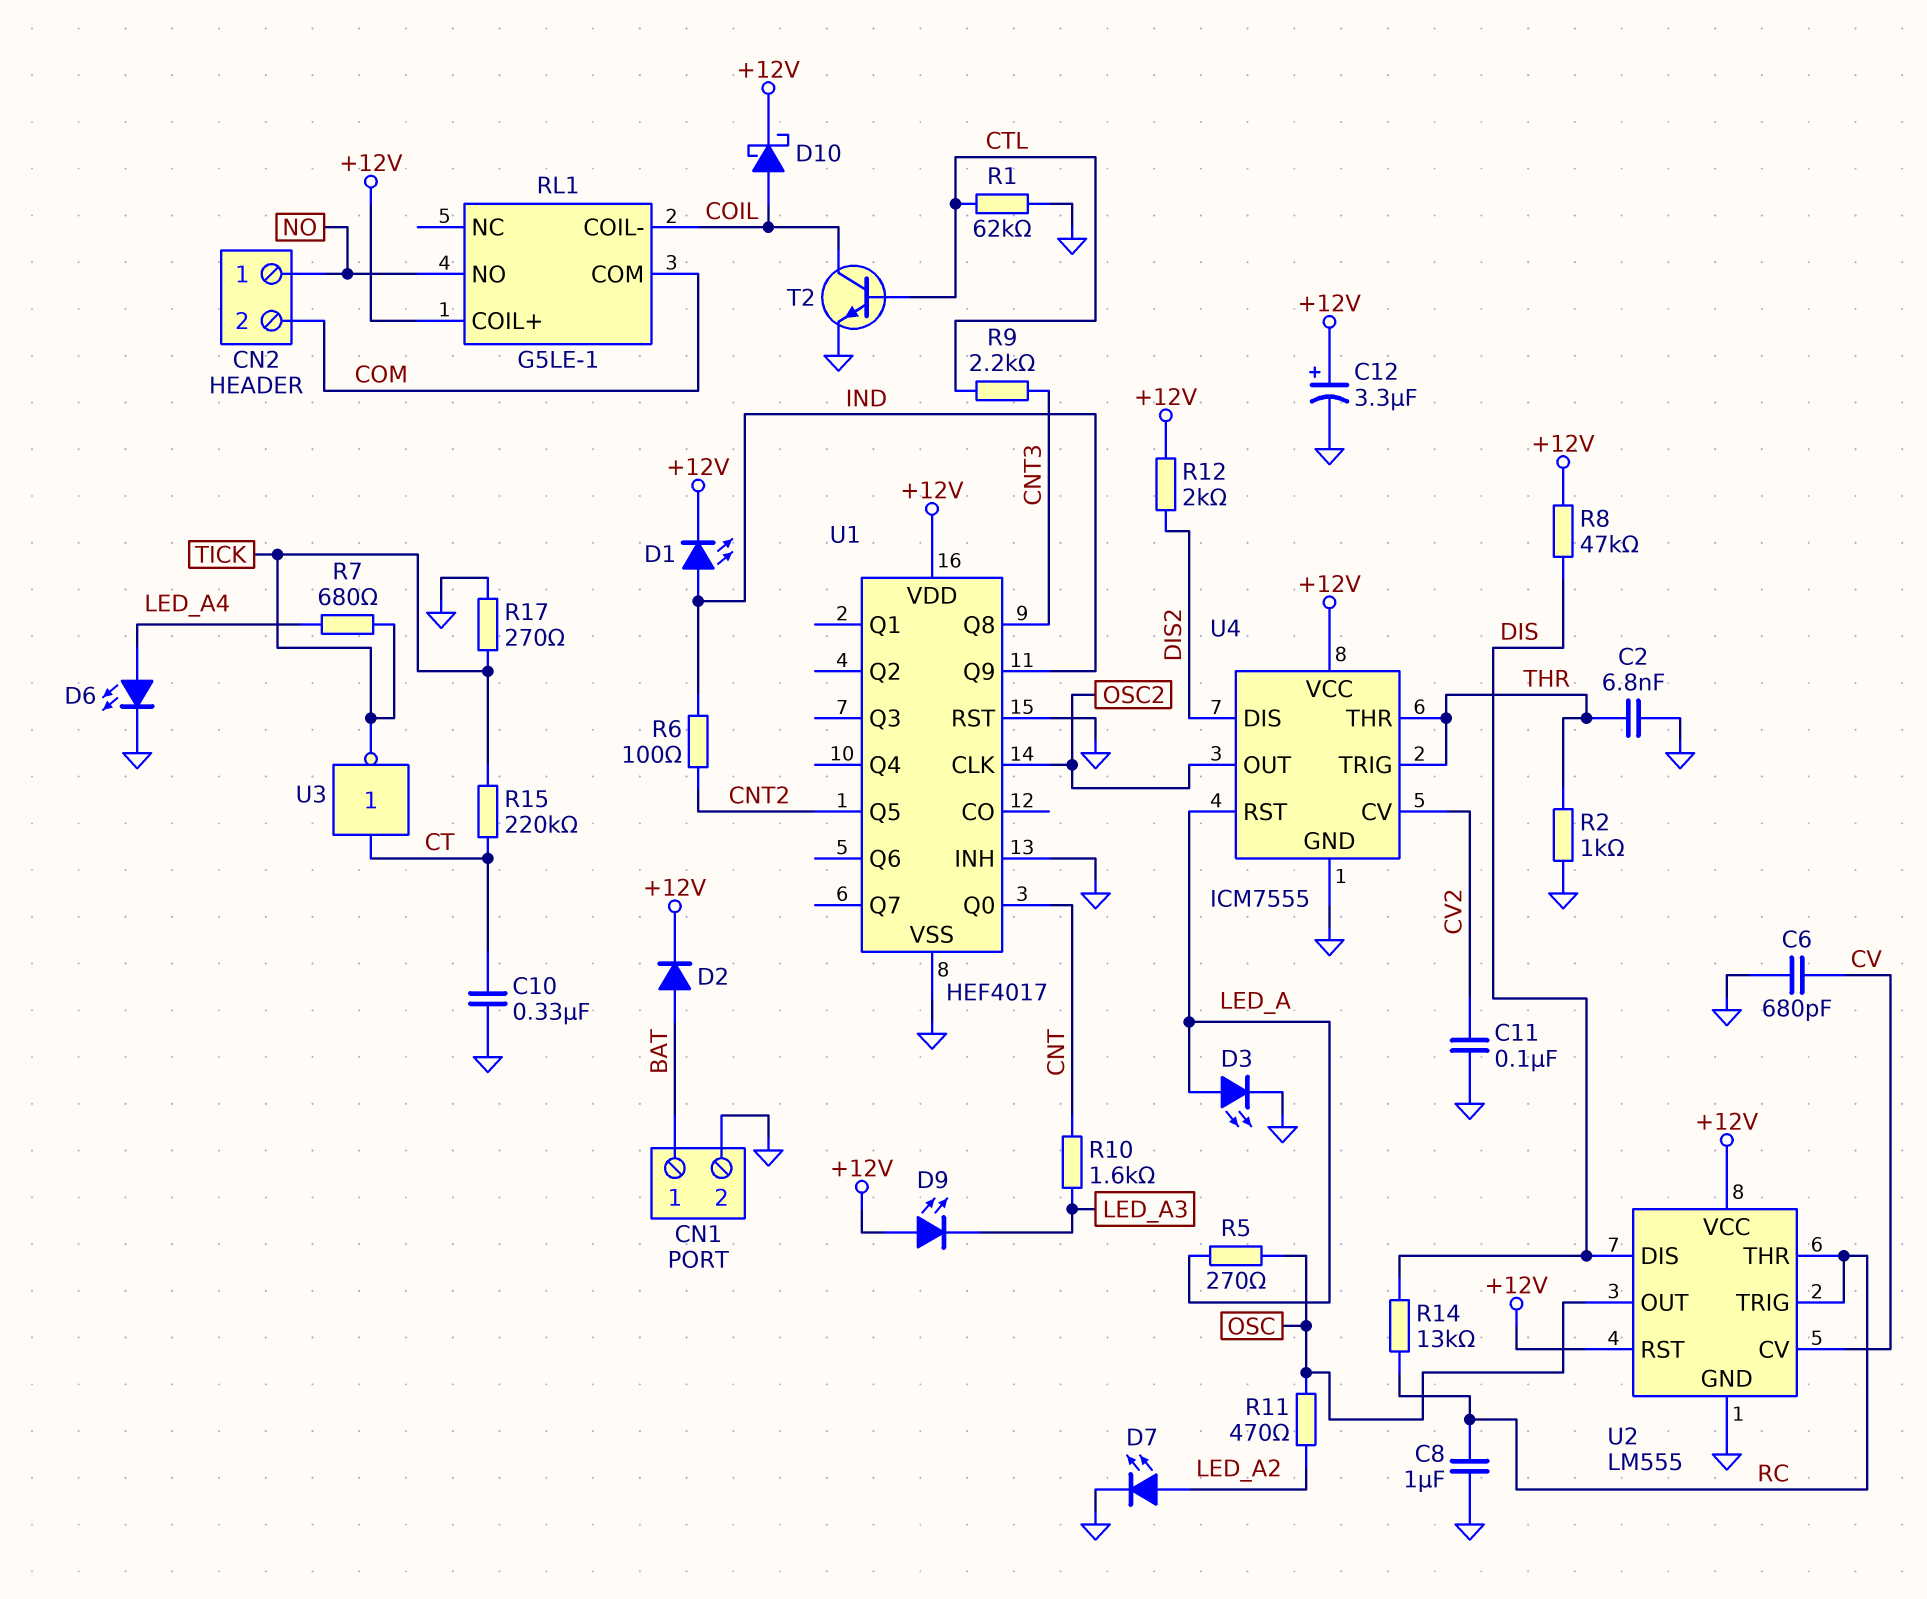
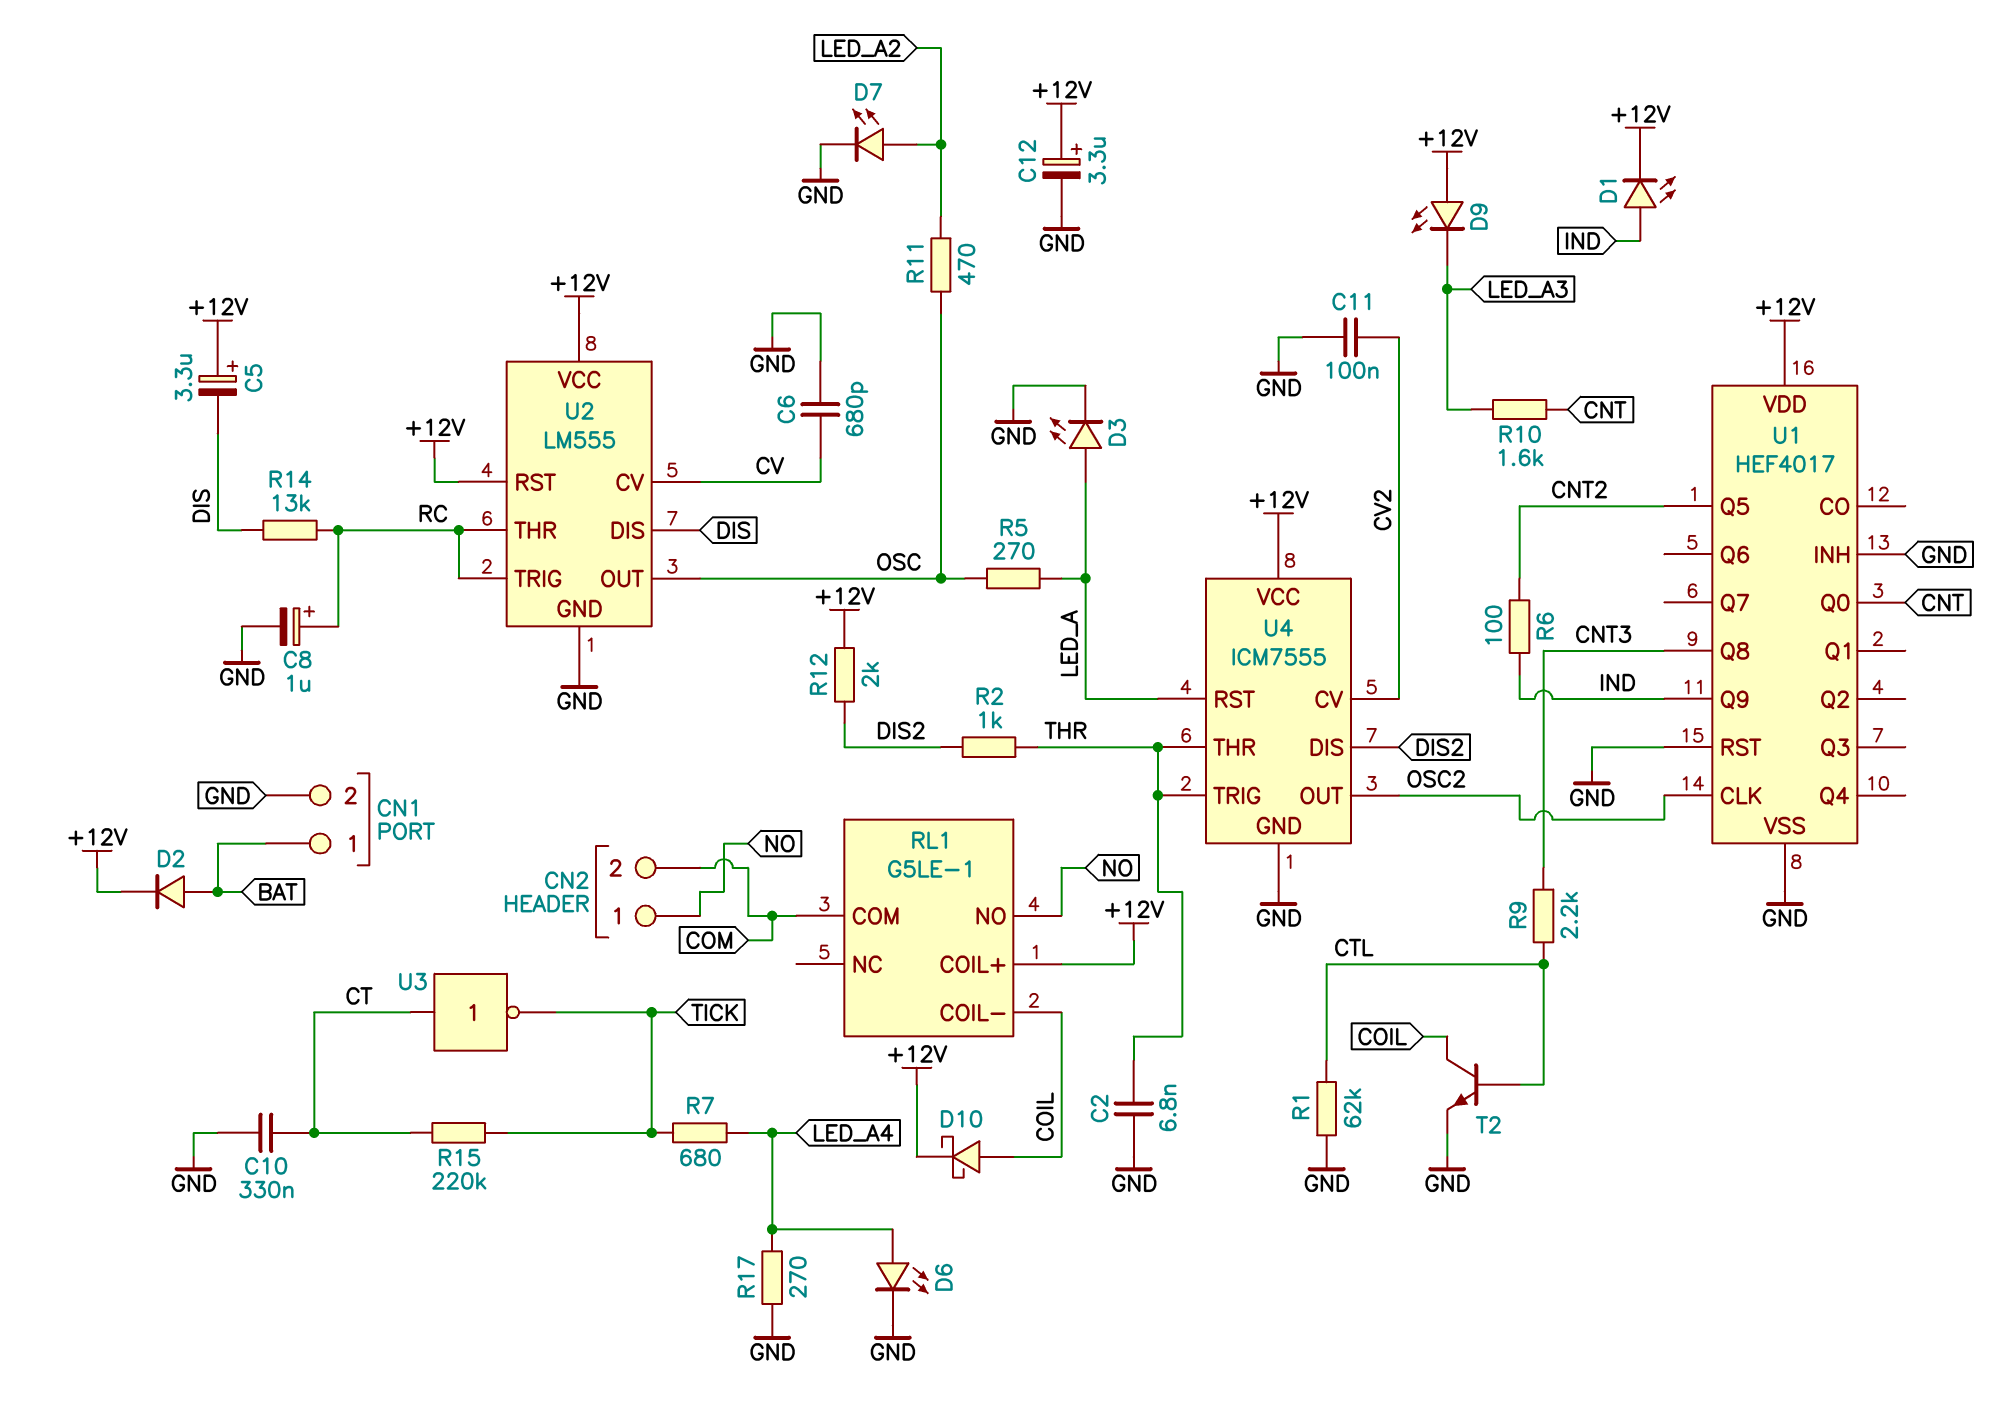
C5: none -> 3.3uF (plus +12V, minus DIS)
C8: 1uF (GND, RC) -> 1uF (plus RC, minus GND)
R2: 1k (GND, THR) -> 1k (DIS2, THR)
R8: 47k (+12V, DIS) -> none
R17: 270 (GND, TICK) -> 270 (GND, LED_A4)

